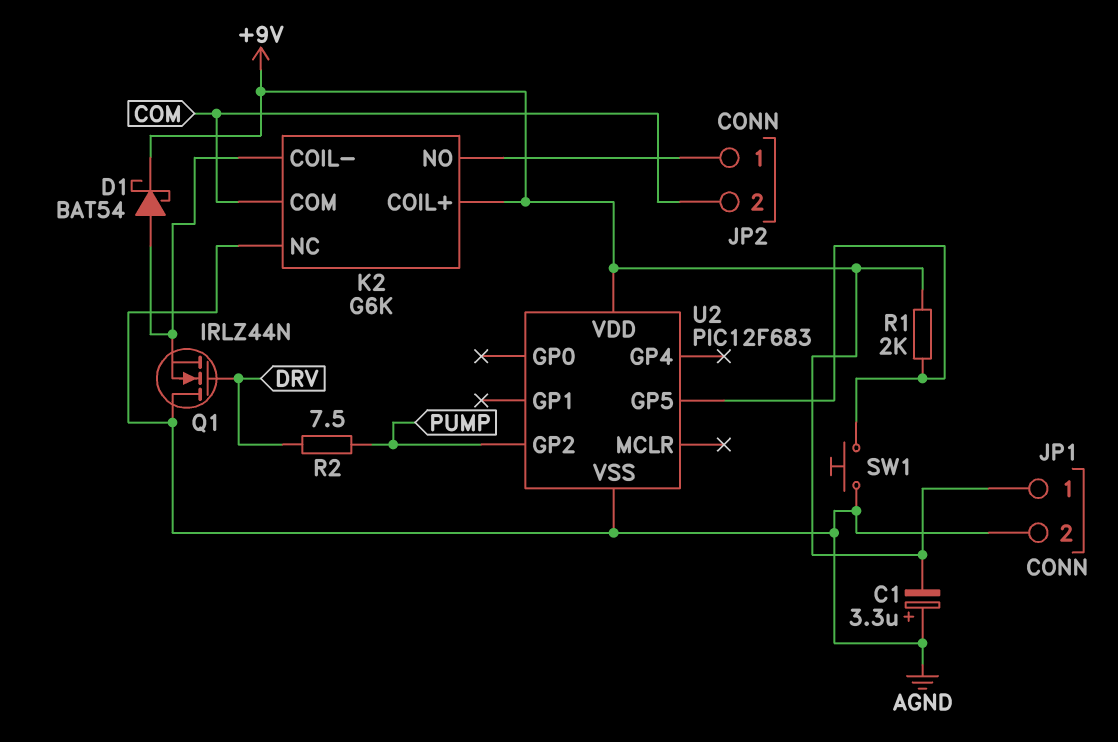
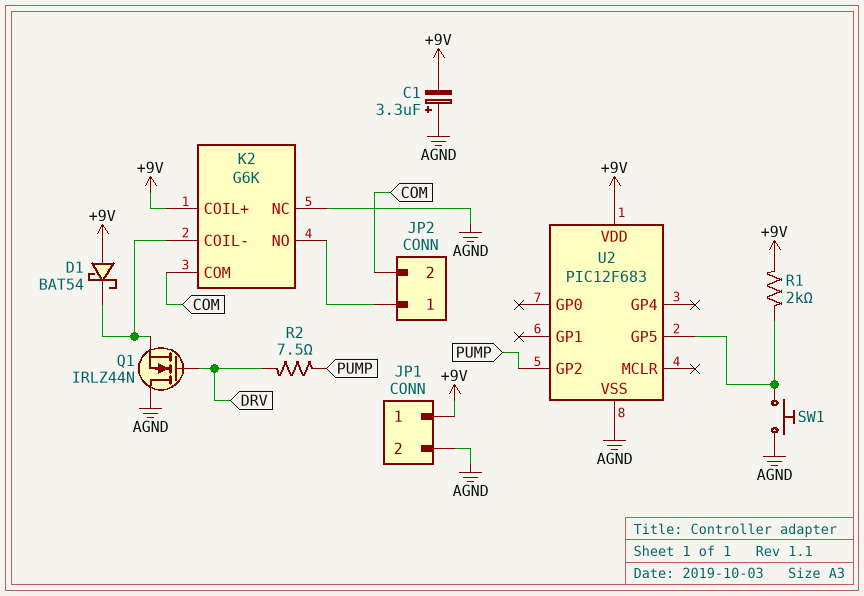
D1: schottky BAT54 (A K2/COIL-, K +9V) -> schottky BAT54 (A +9V, K K2/COIL-)

